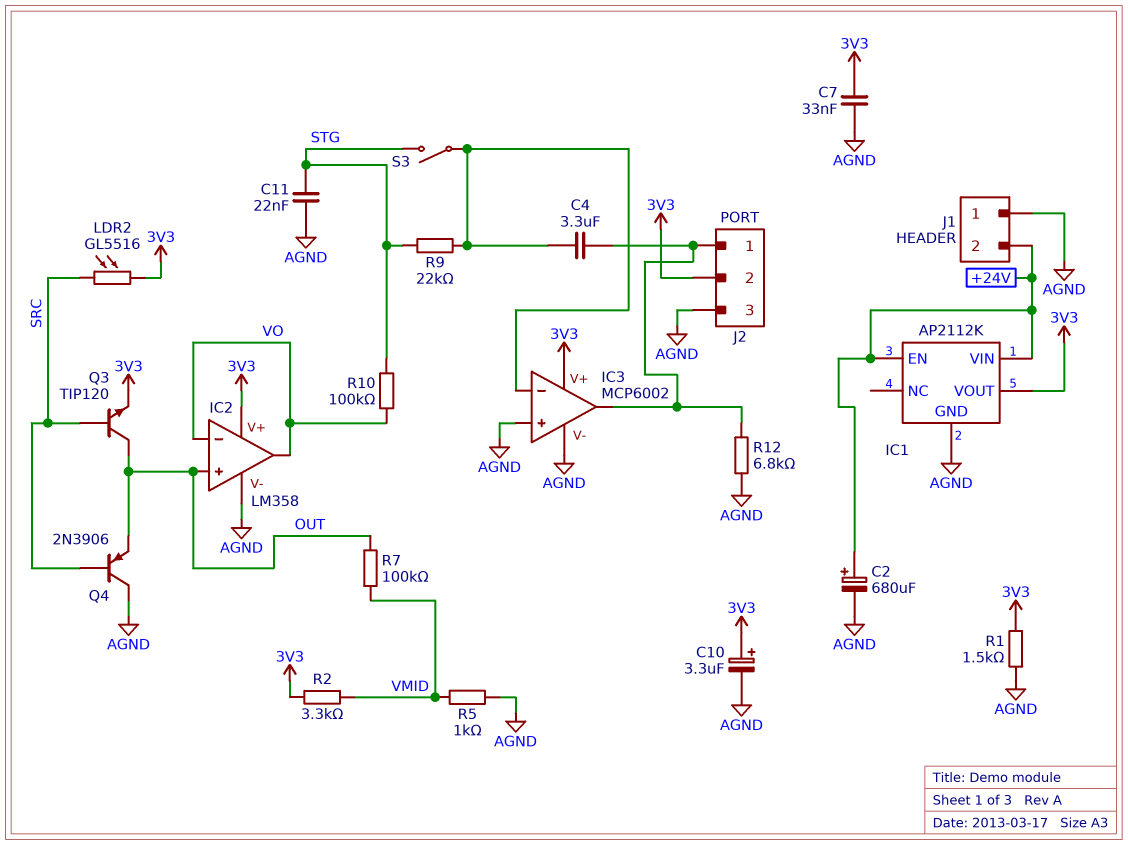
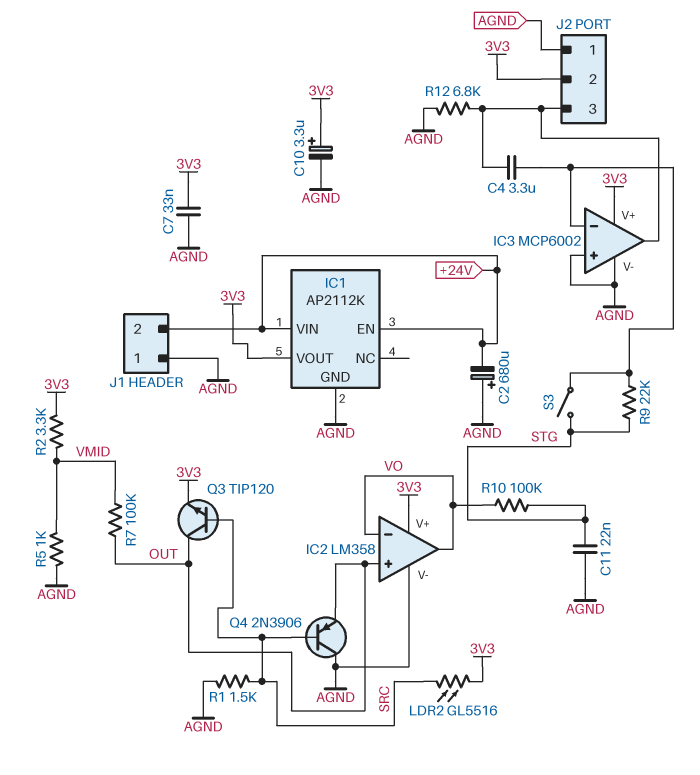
C2: 680uF (plus +24V, minus AGND) -> 680uF (plus AGND, minus +24V)
J2 pin 1: IC3/out -> AGND
J2 pin 3: AGND -> IC3/out
R1: 1.5k (3V3, AGND) -> 1.5k (AGND, SRC)

